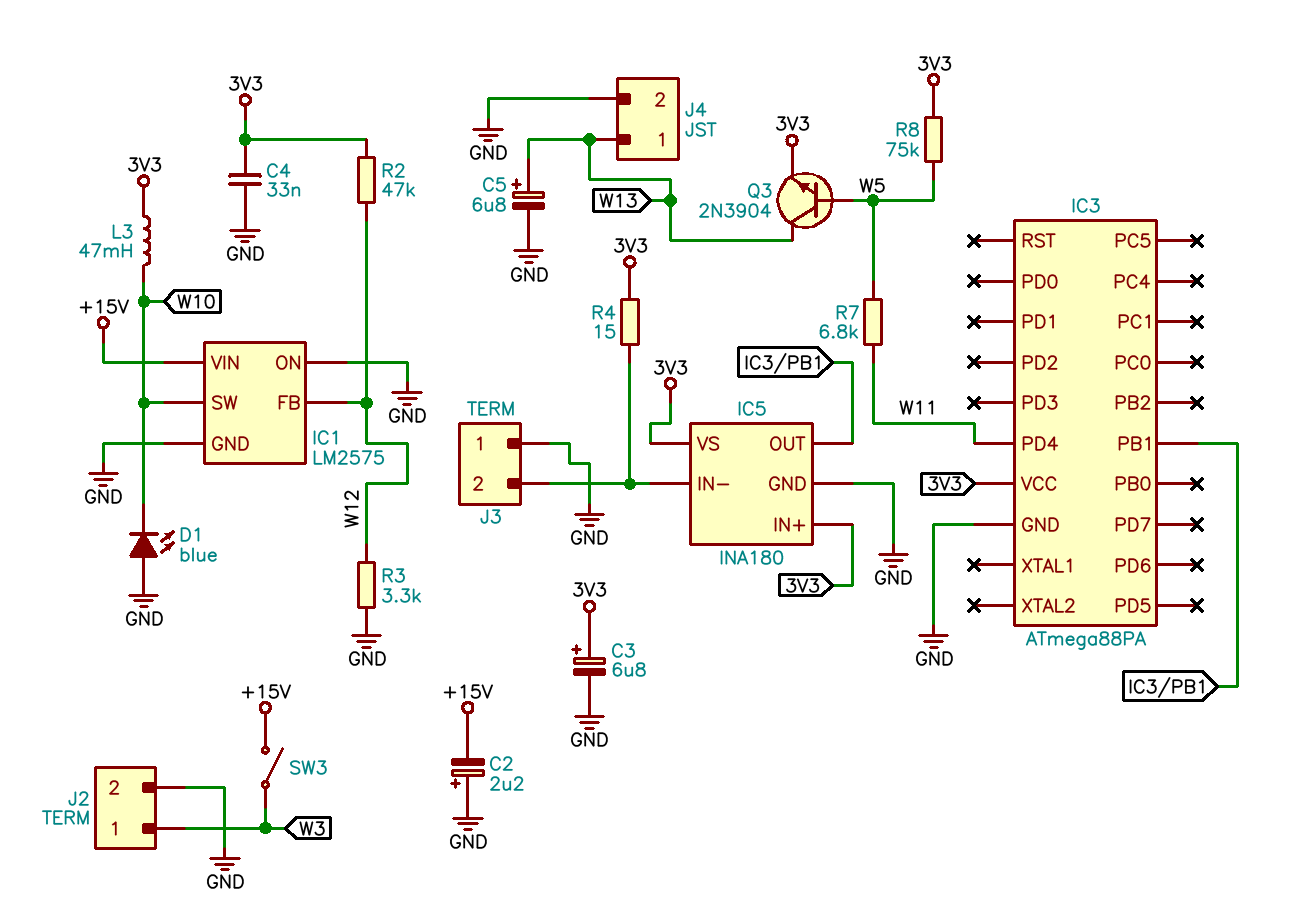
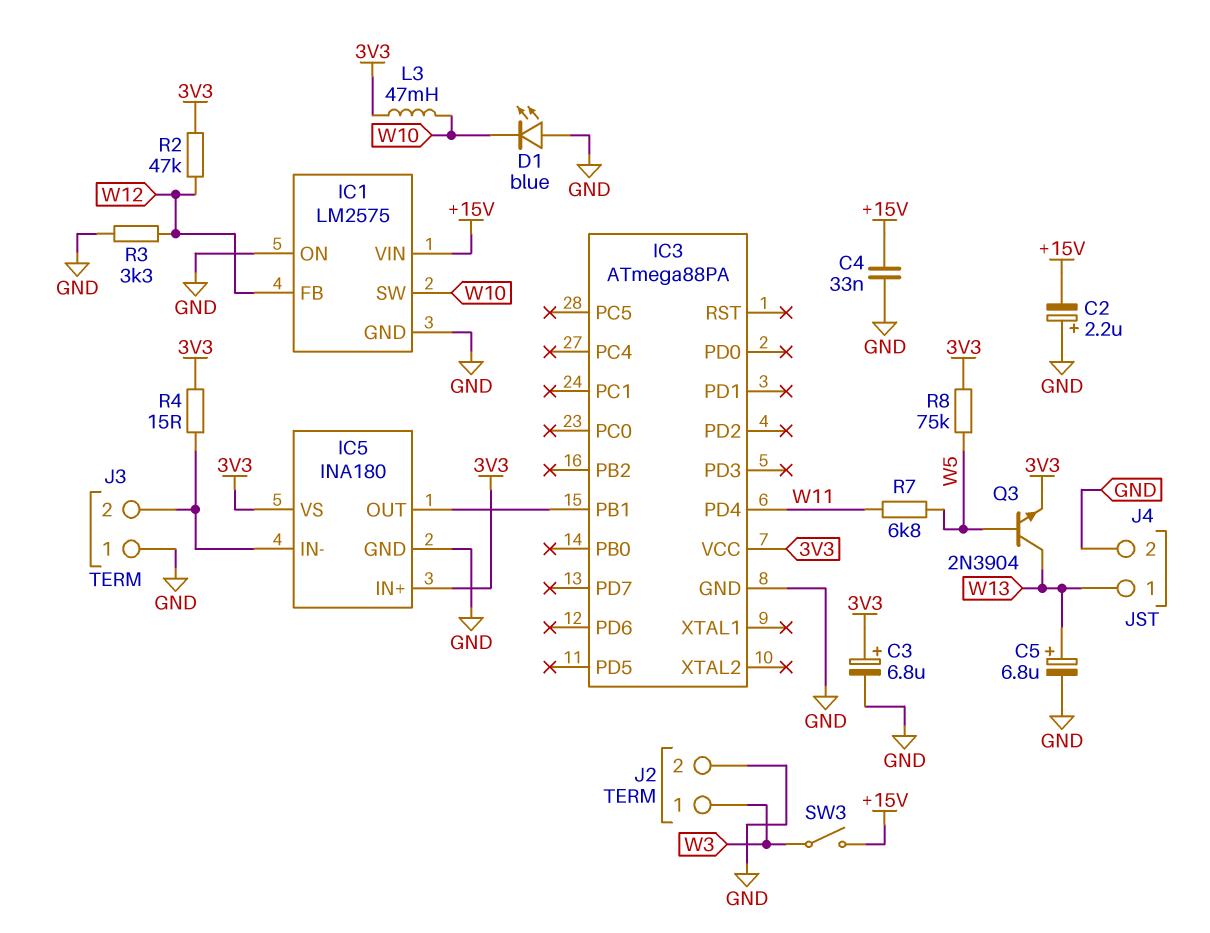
C4: 33nF (3V3, GND) -> 33nF (+15V, GND)

